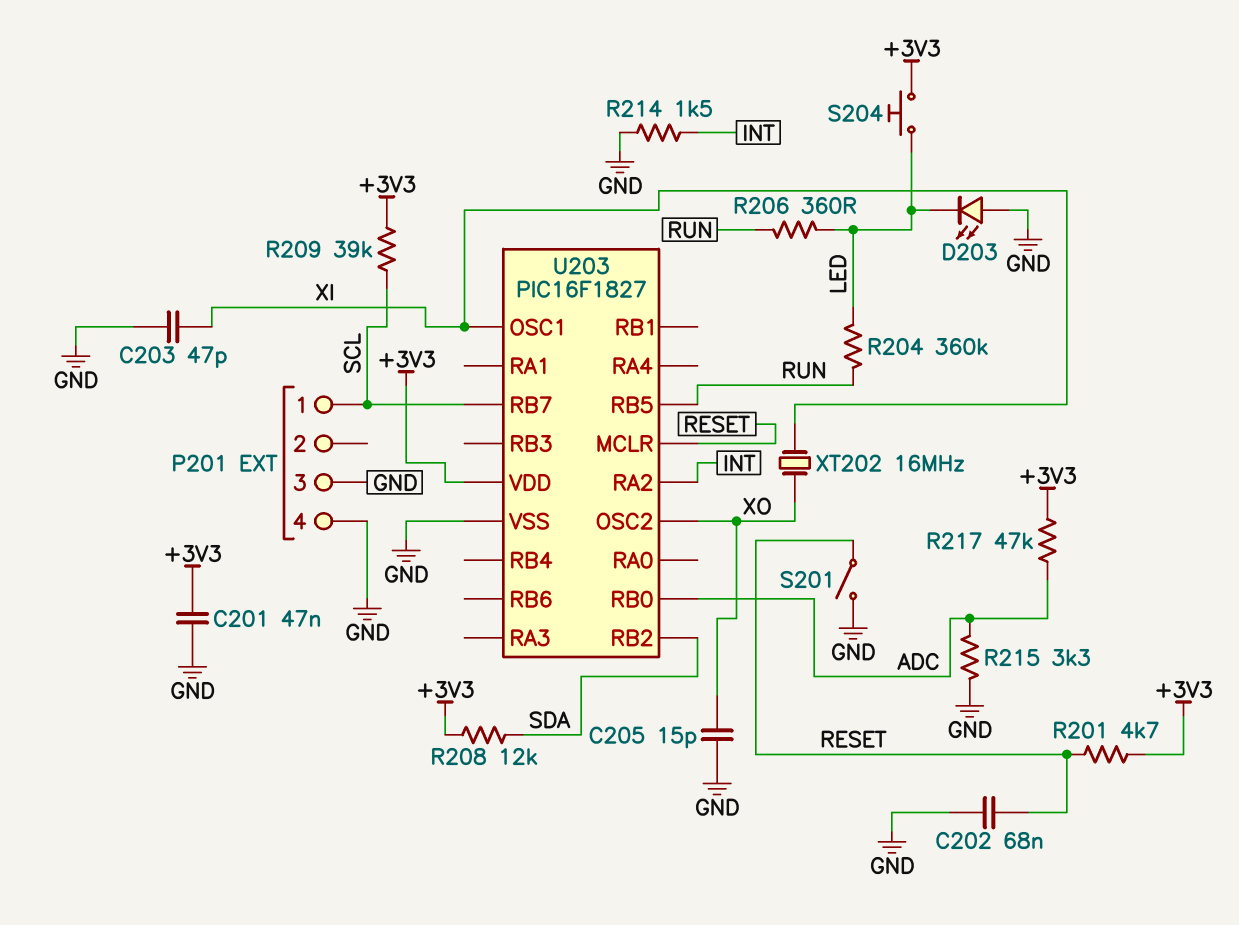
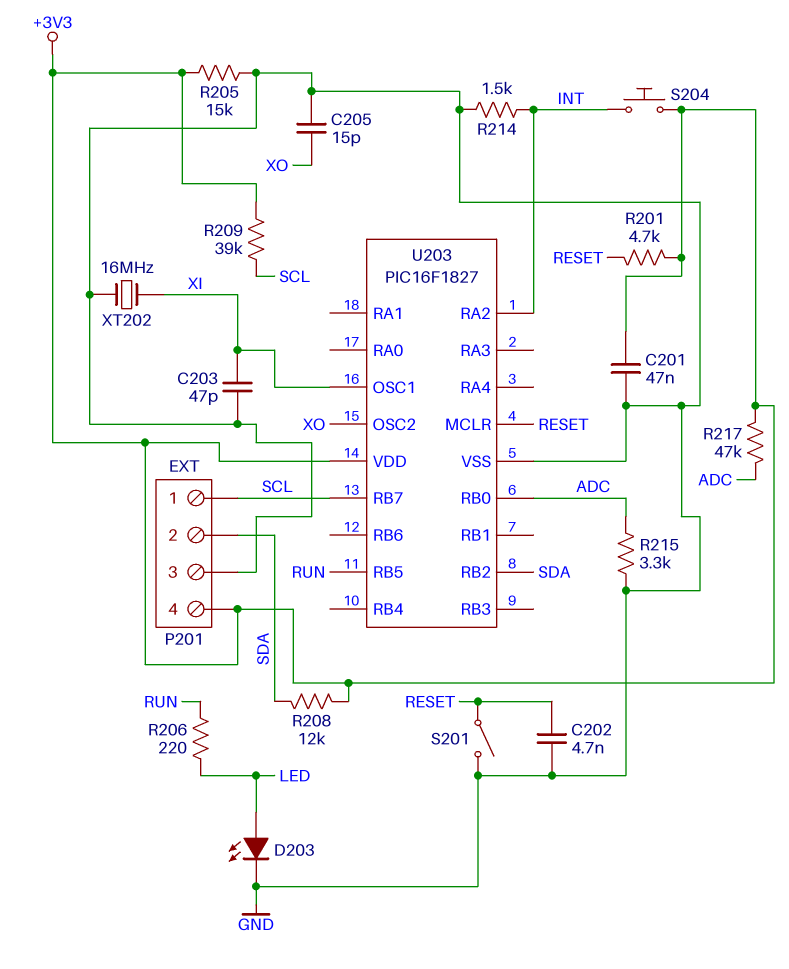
C202: 68nF (GND, RESET) -> 4.7nF (GND, RESET)
D203: LED (A GND, K LED) -> LED (A LED, K GND)
P201 pin 2: none -> SDA
P201 pin 4: GND -> +3V3
R204: 360k (LED, RUN) -> none
R205: none -> 15k (+3V3, GND)
R206: 360 (LED, RUN) -> 220 (LED, RUN)
S204: button (+3V3, LED) -> button (+3V3, INT)
XT202: 16MHz (XI, XO) -> 16MHz (GND, XI)

